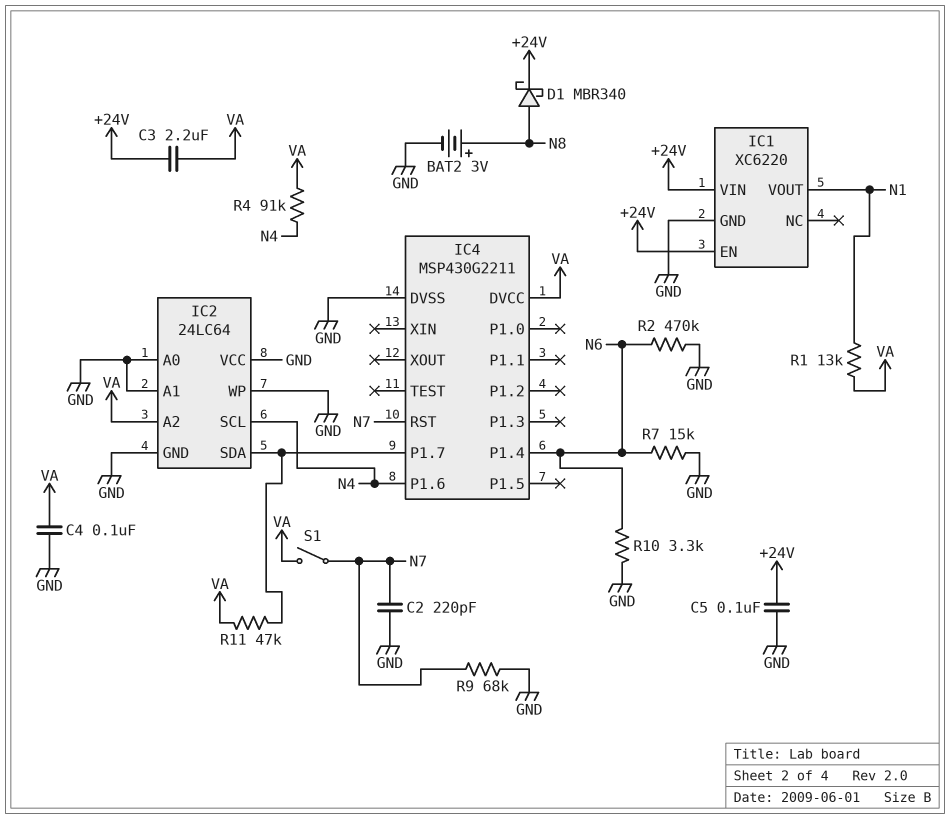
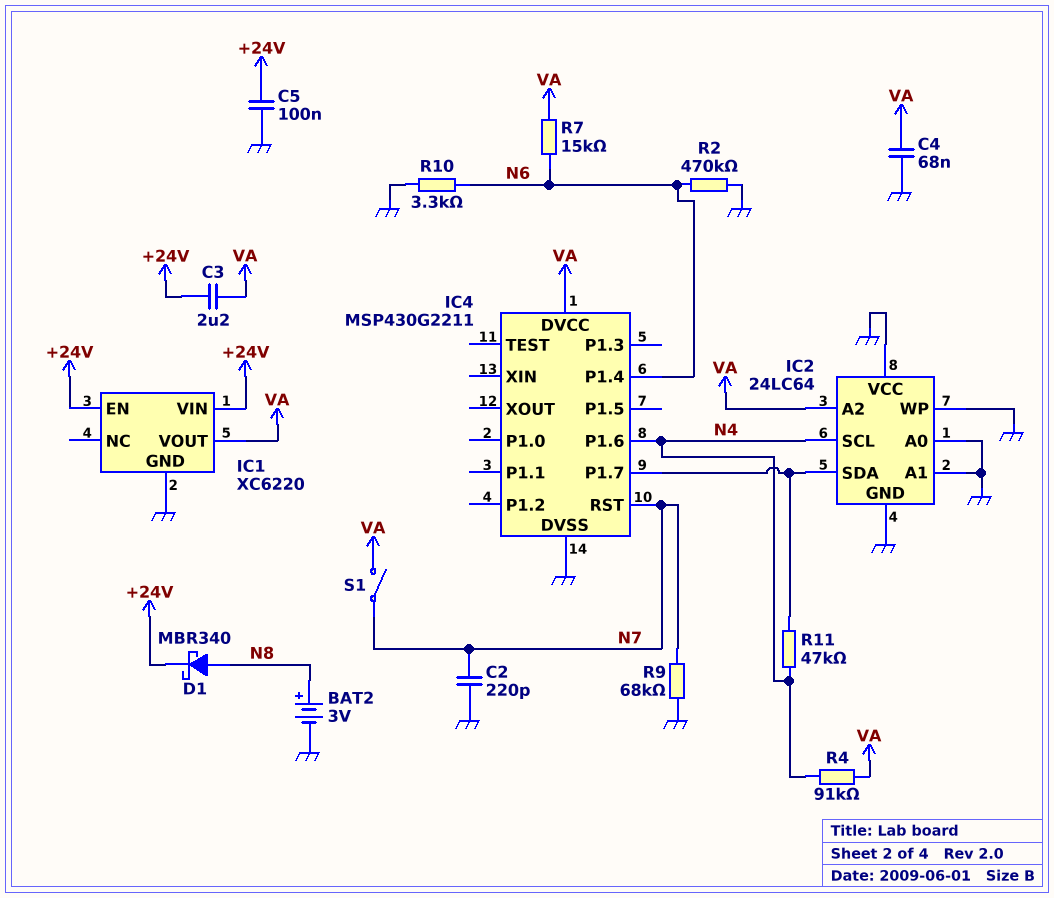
C4: 100nF (GND, VA) -> 68nF (GND, VA)
IC1 pin VOUT: N1 -> VA
R1: 13k (N1, VA) -> none
R7: 15k (GND, N6) -> 15k (N6, VA)
R11: 47k (IC2/SDA, VA) -> 47k (IC2/SDA, N4)

